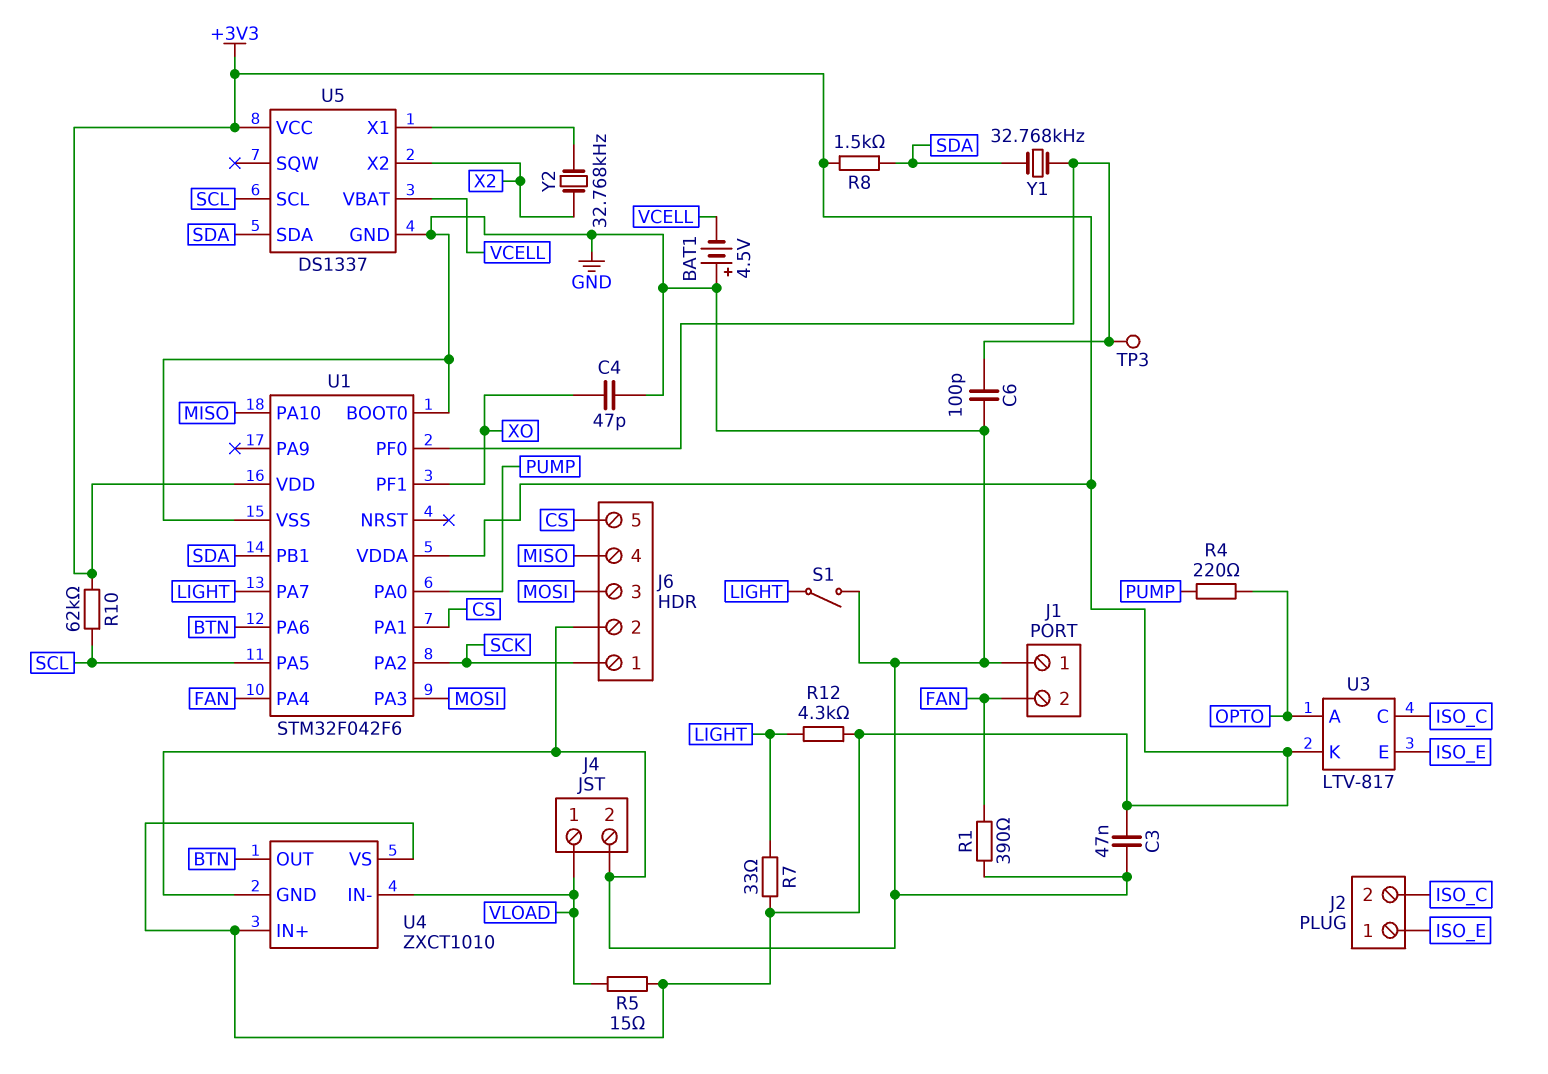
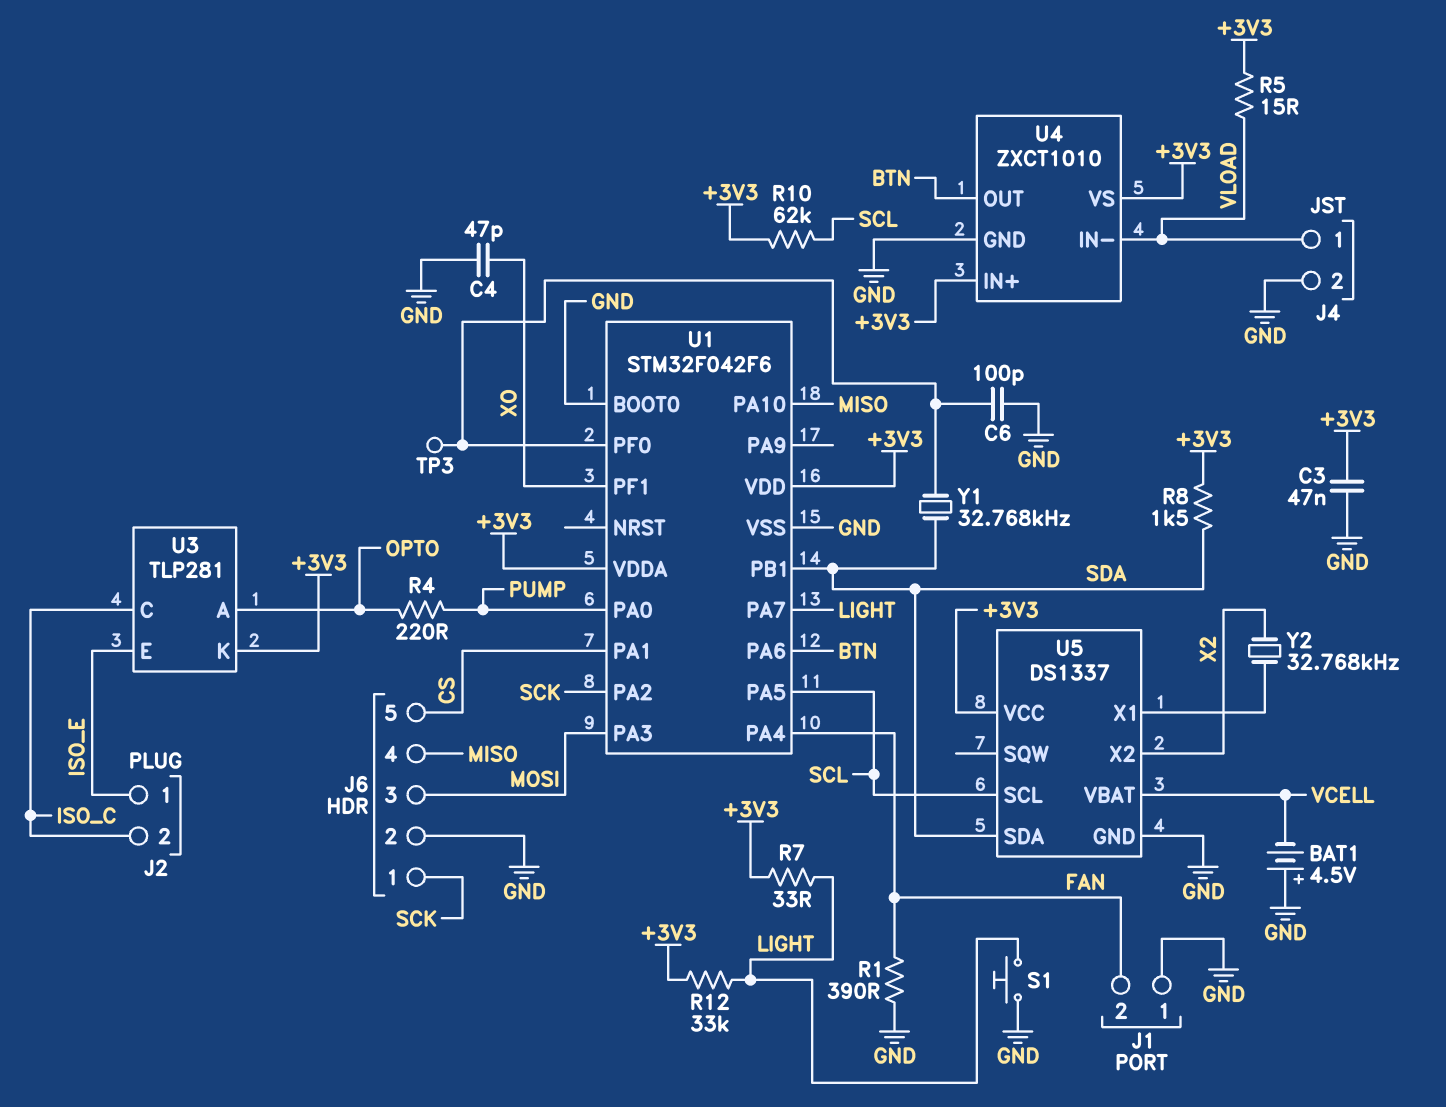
R12: 4.3k (+3V3, LIGHT) -> 33k (+3V3, LIGHT)
S1: switch (GND, LIGHT) -> button (GND, LIGHT)
U3: LTV-817 -> TLP281

